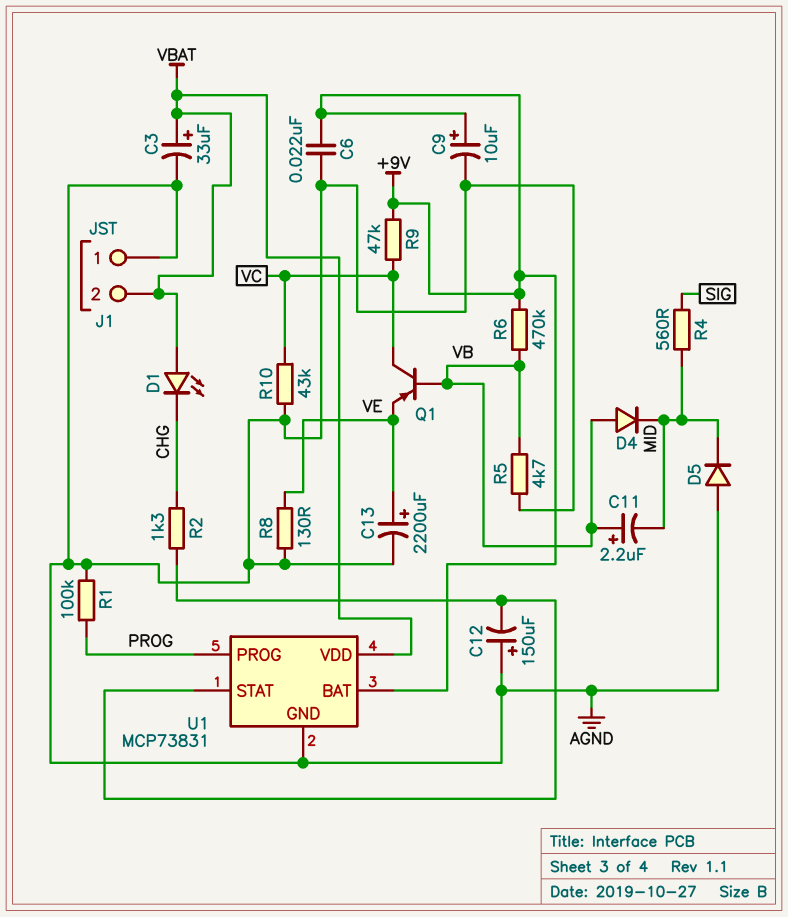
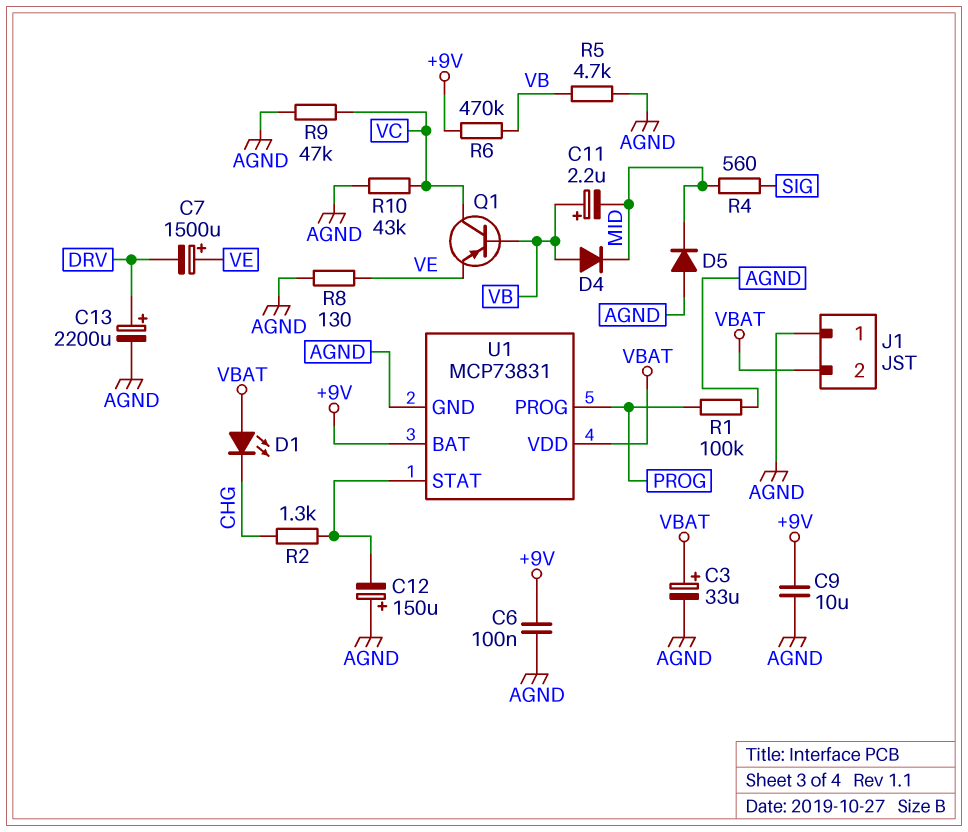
C6: 22nF (+9V, AGND) -> 100nF (+9V, AGND)
C7: none -> 1500uF (plus VE, minus DRV)
C9: 10uF (plus +9V, minus AGND) -> 10uF (+9V, AGND)
C13: 2200uF (plus VE, minus AGND) -> 2200uF (plus DRV, minus AGND)
R9: 47k (+9V, VC) -> 47k (AGND, VC)

